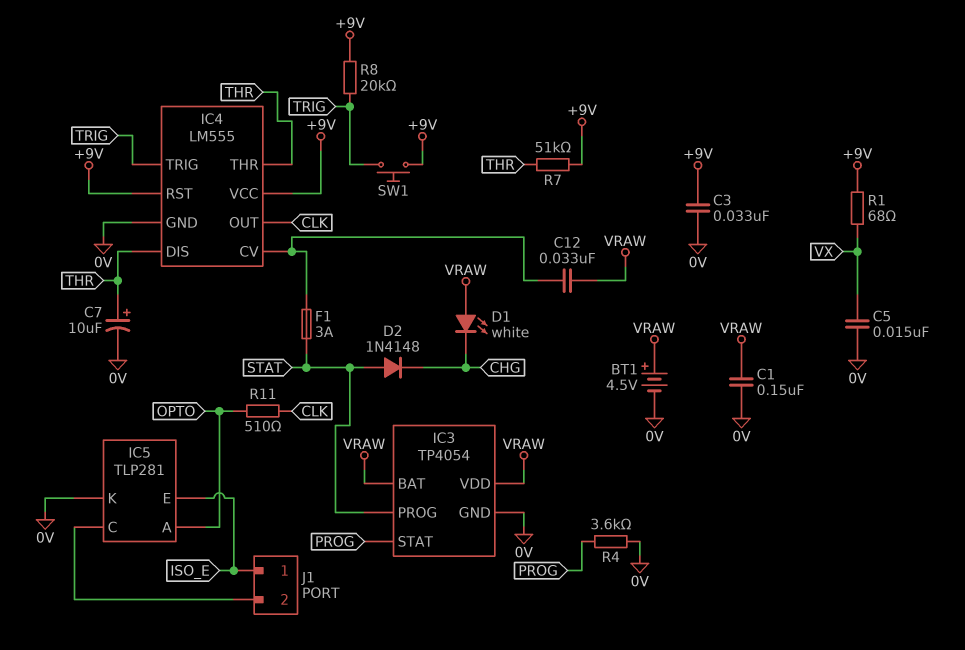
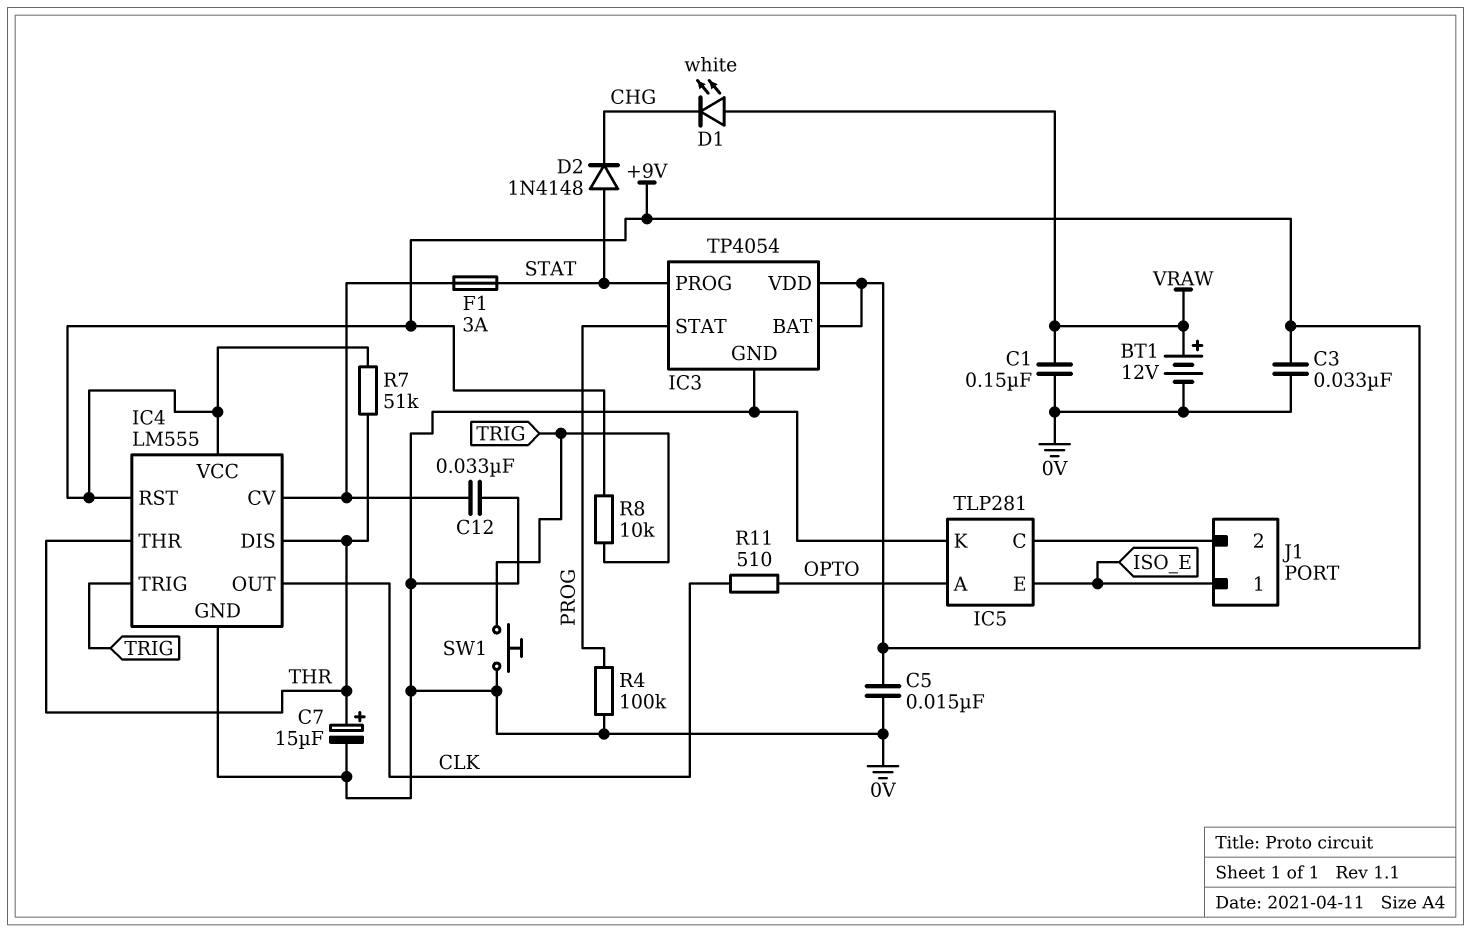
BT1: 4.5V (plus VRAW, minus 0V) -> 12V (plus VRAW, minus 0V)
C5: 15nF (0V, VX) -> 15nF (+9V, 0V)
C7: 10uF (plus THR, minus 0V) -> 15uF (plus THR, minus 0V)
C12: 33nF (IC4/CV, VRAW) -> 33nF (0V, IC4/CV)
IC3 pin BAT: VRAW -> +9V
IC3 pin VDD: VRAW -> +9V
R1: 68 (+9V, VX) -> none
R4: 3.6k (0V, PROG) -> 100k (0V, PROG)
R8: 20k (+9V, TRIG) -> 10k (+9V, TRIG)
SW1: button (+9V, TRIG) -> button (0V, TRIG)

